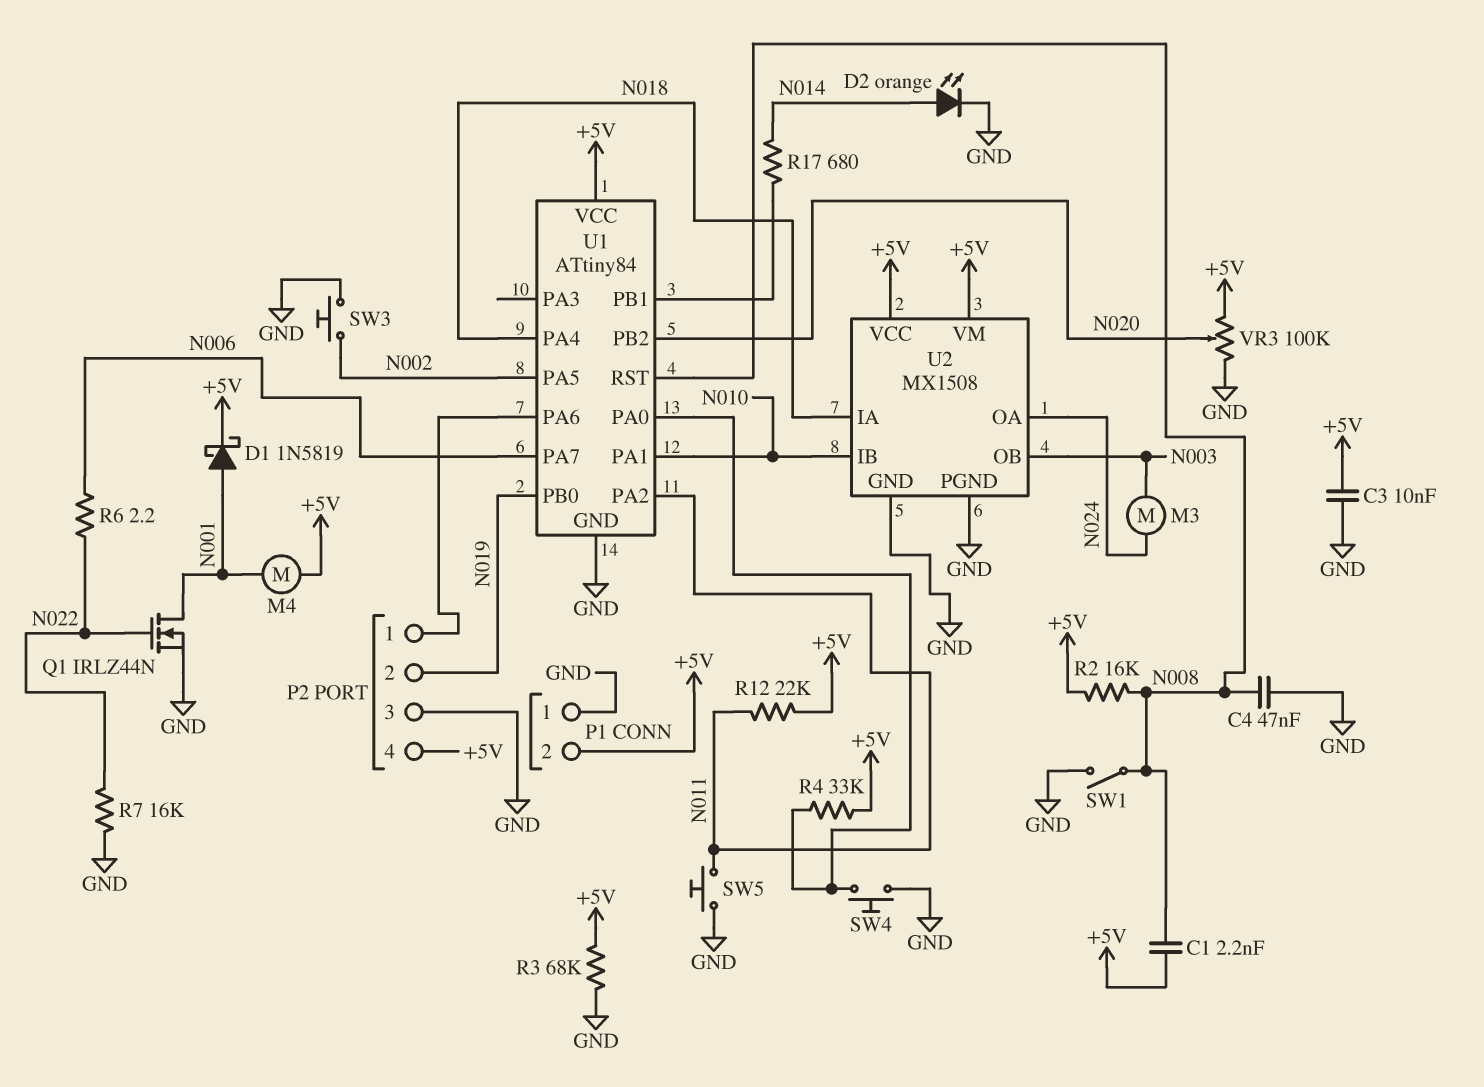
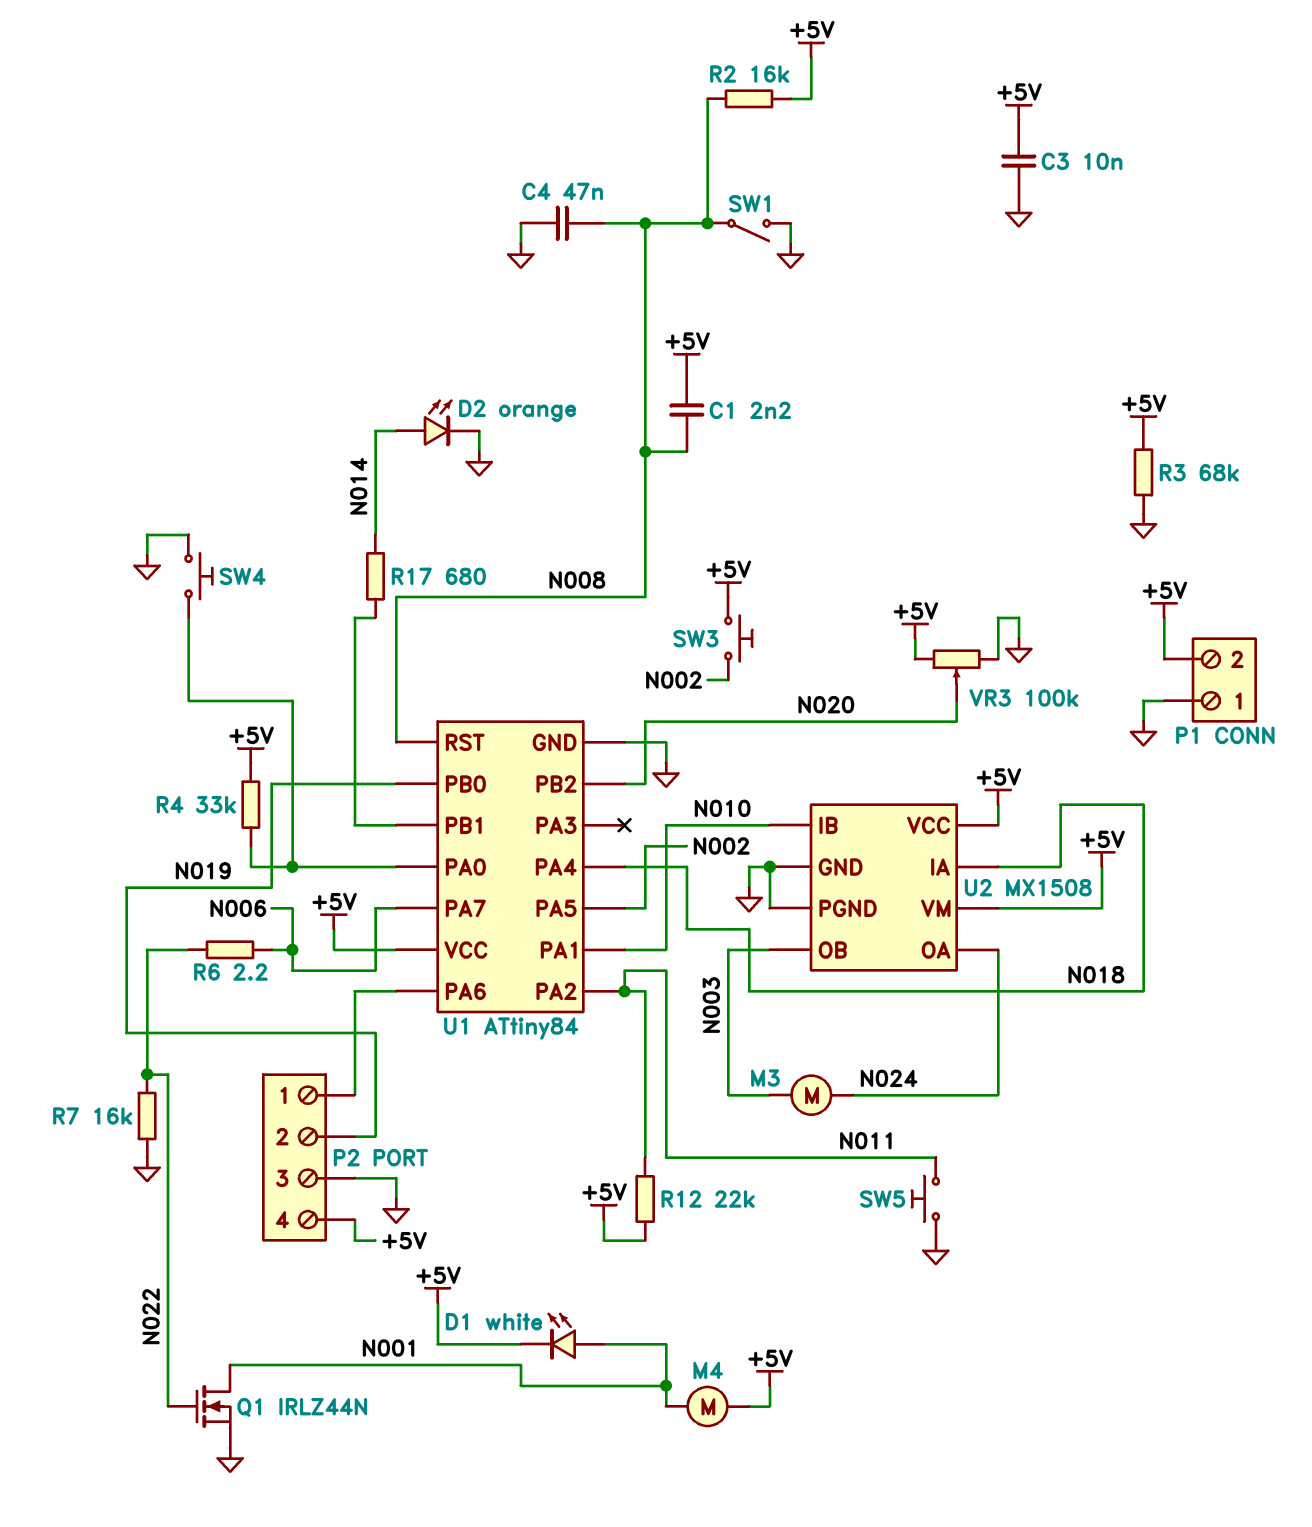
D1: schottky 1N5819 (A N001, K +5V) -> LED white (A N001, K +5V)
SW3: button (GND, N002) -> button (+5V, N002)

